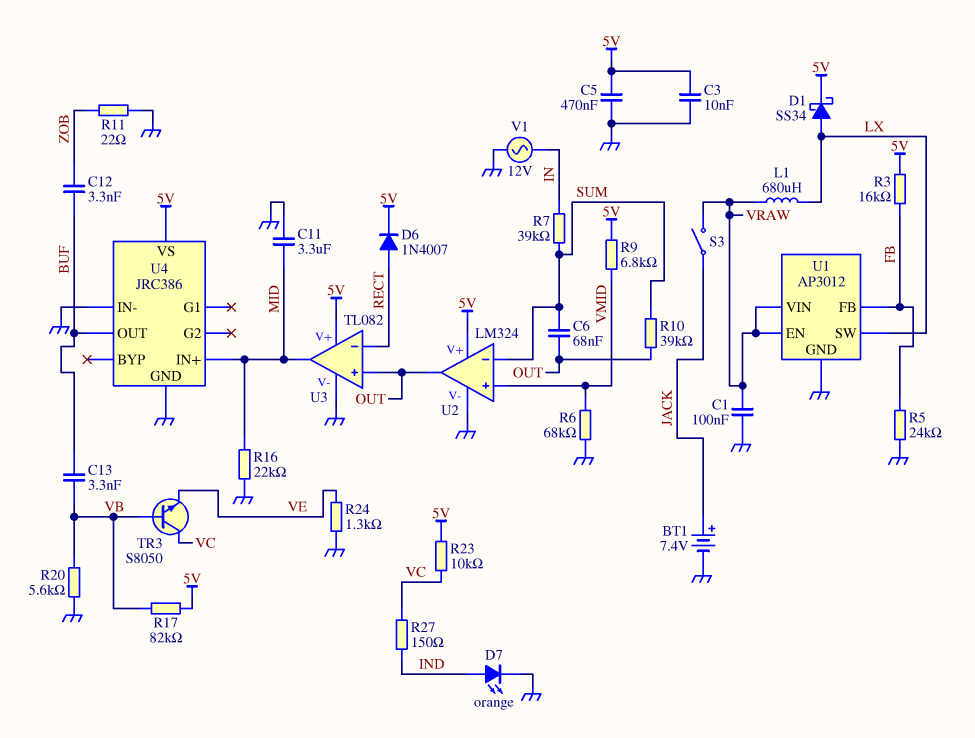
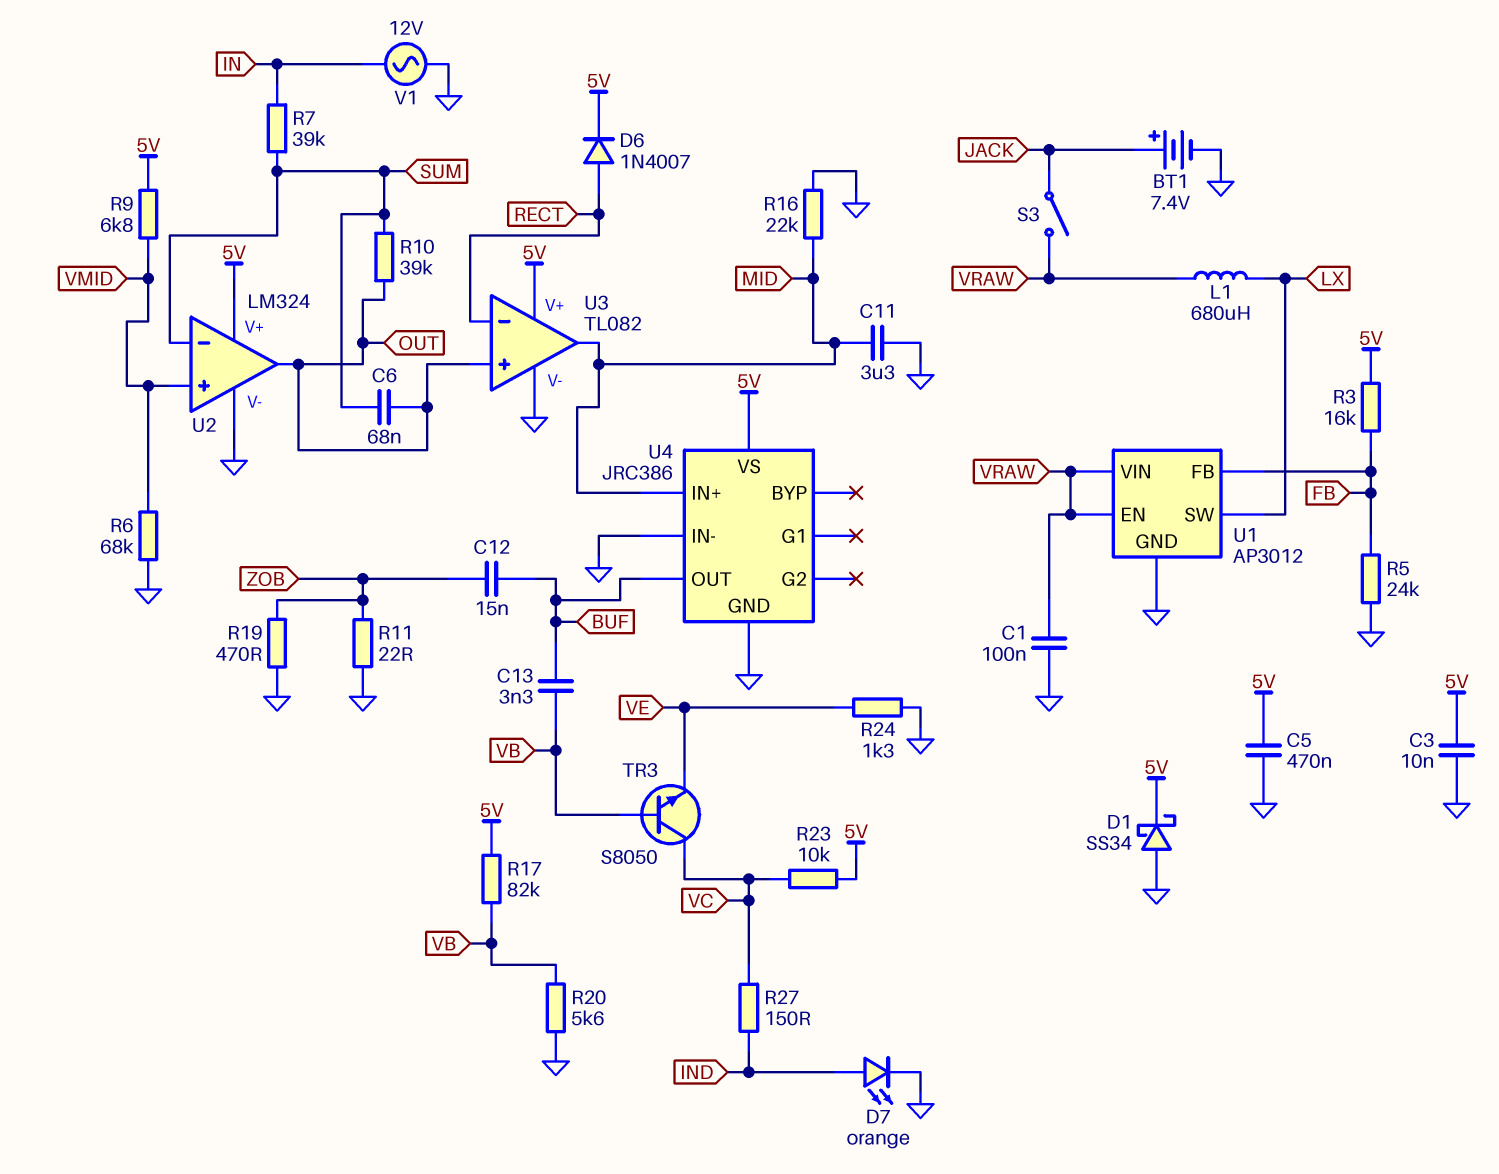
C12: 3.3nF (BUF, ZOB) -> 15nF (BUF, ZOB)
D1: schottky SS34 (A LX, K 5V) -> schottky SS34 (A GND, K 5V)
R19: none -> 470 (GND, ZOB)

